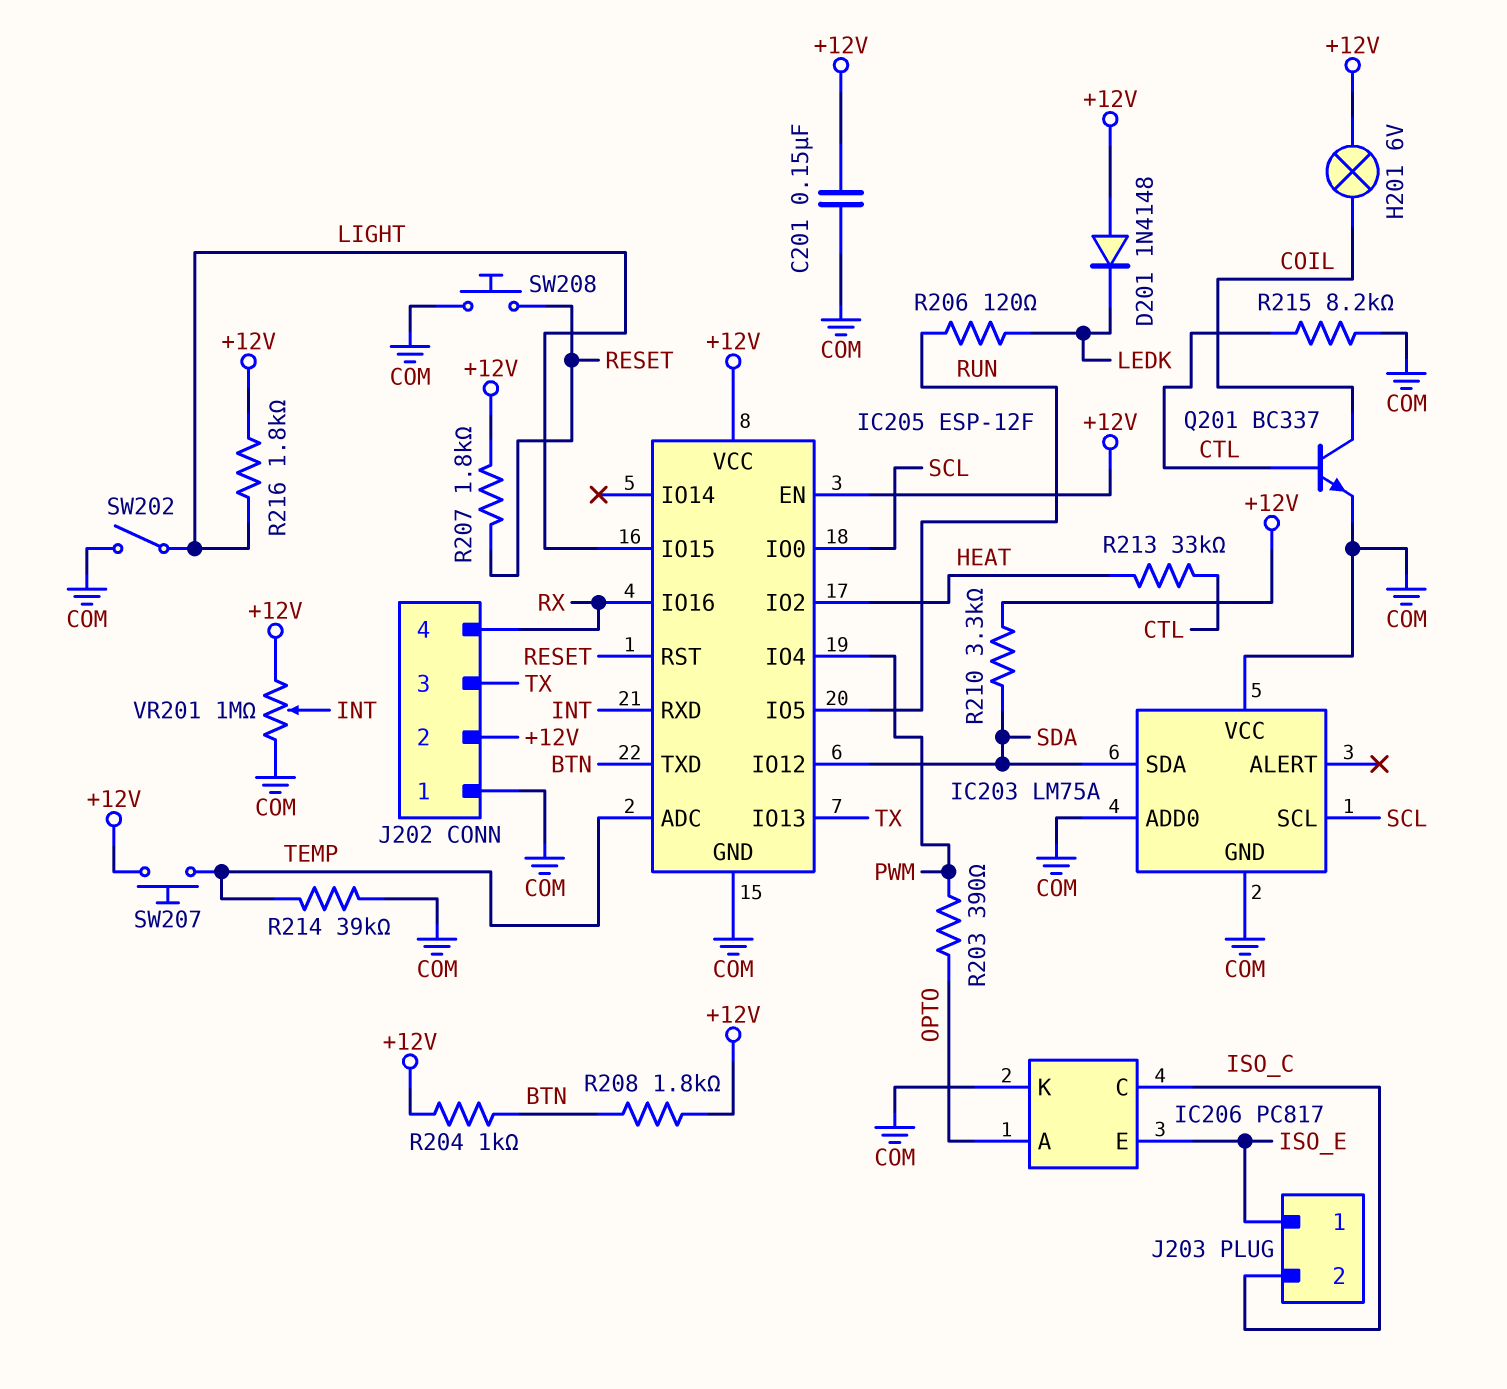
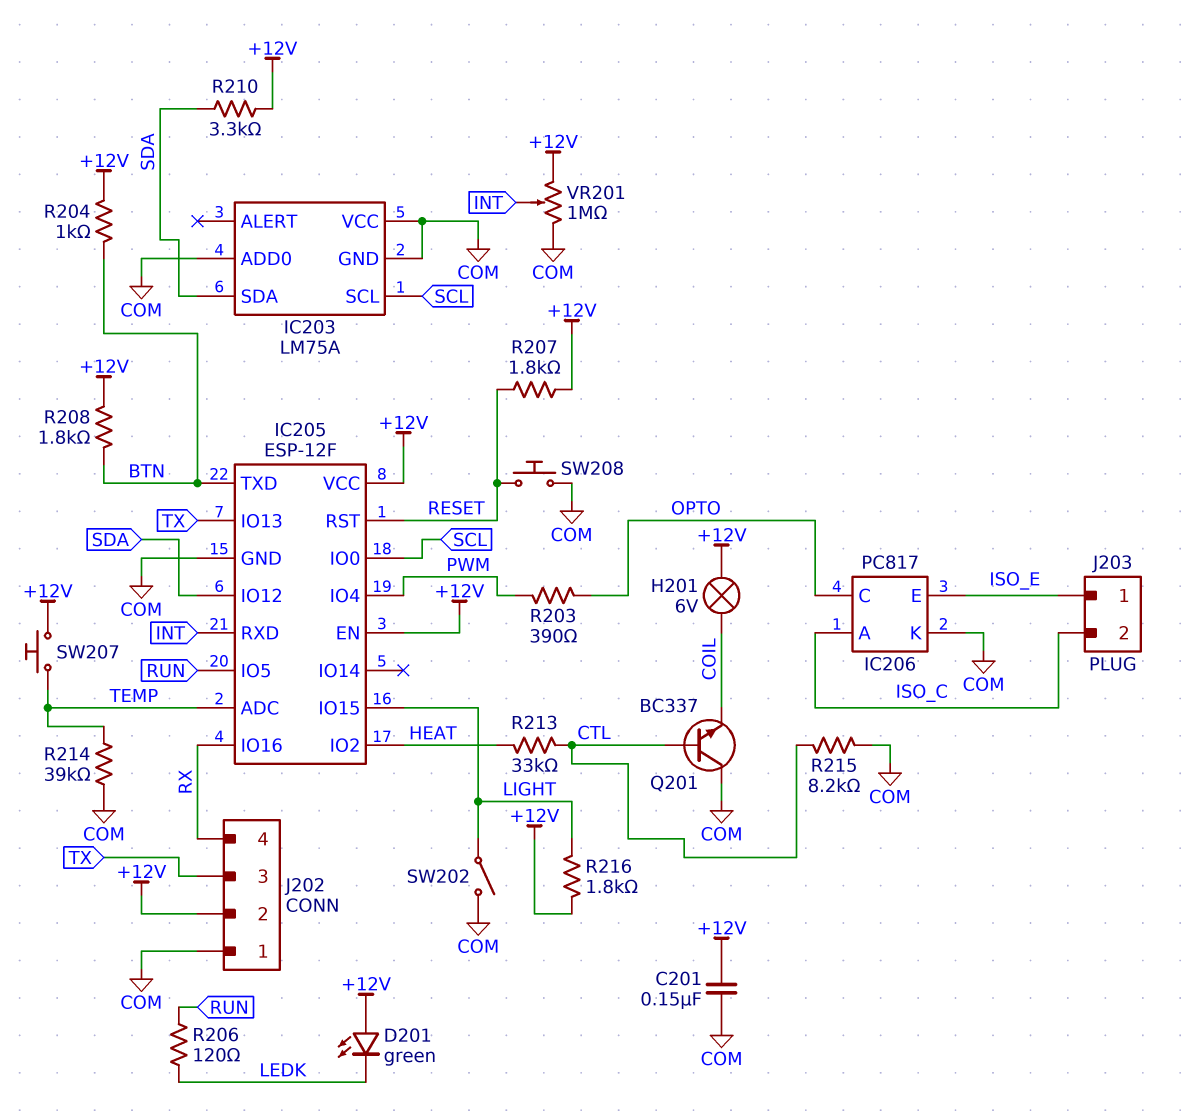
D201: diode 1N4148 (A +12V, K LEDK) -> LED green (A +12V, K LEDK)
IC206 pin A: OPTO -> ISO_C
IC206 pin C: ISO_C -> OPTO
Q201: NPN BC337 (B CTL, C COIL, E COM) -> NPN BC337 (B CTL, C COM, E COIL)

